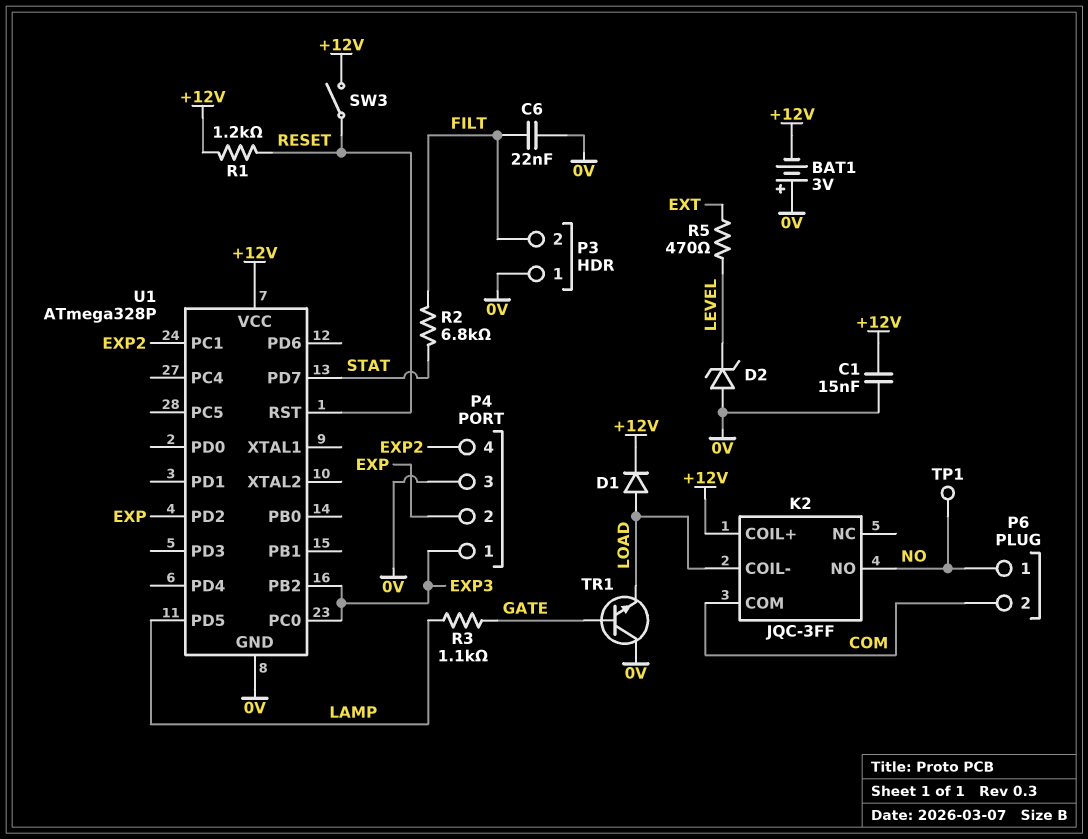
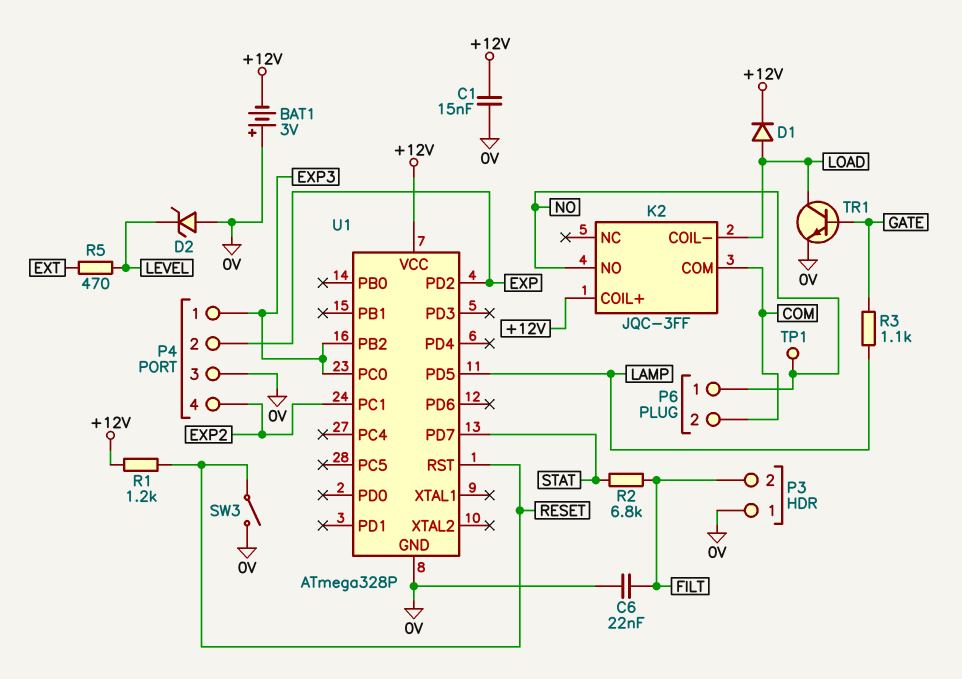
SW3: switch (+12V, RESET) -> switch (0V, RESET)
TR1: NPN (B GATE, C 0V, E LOAD) -> NPN (B GATE, C LOAD, E 0V)

